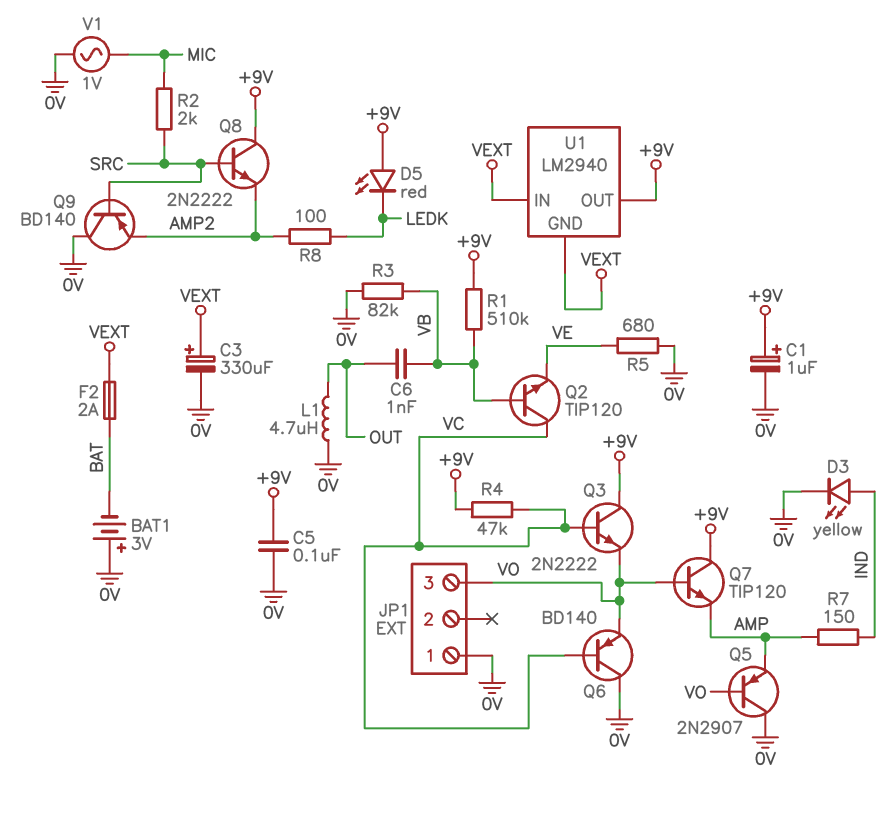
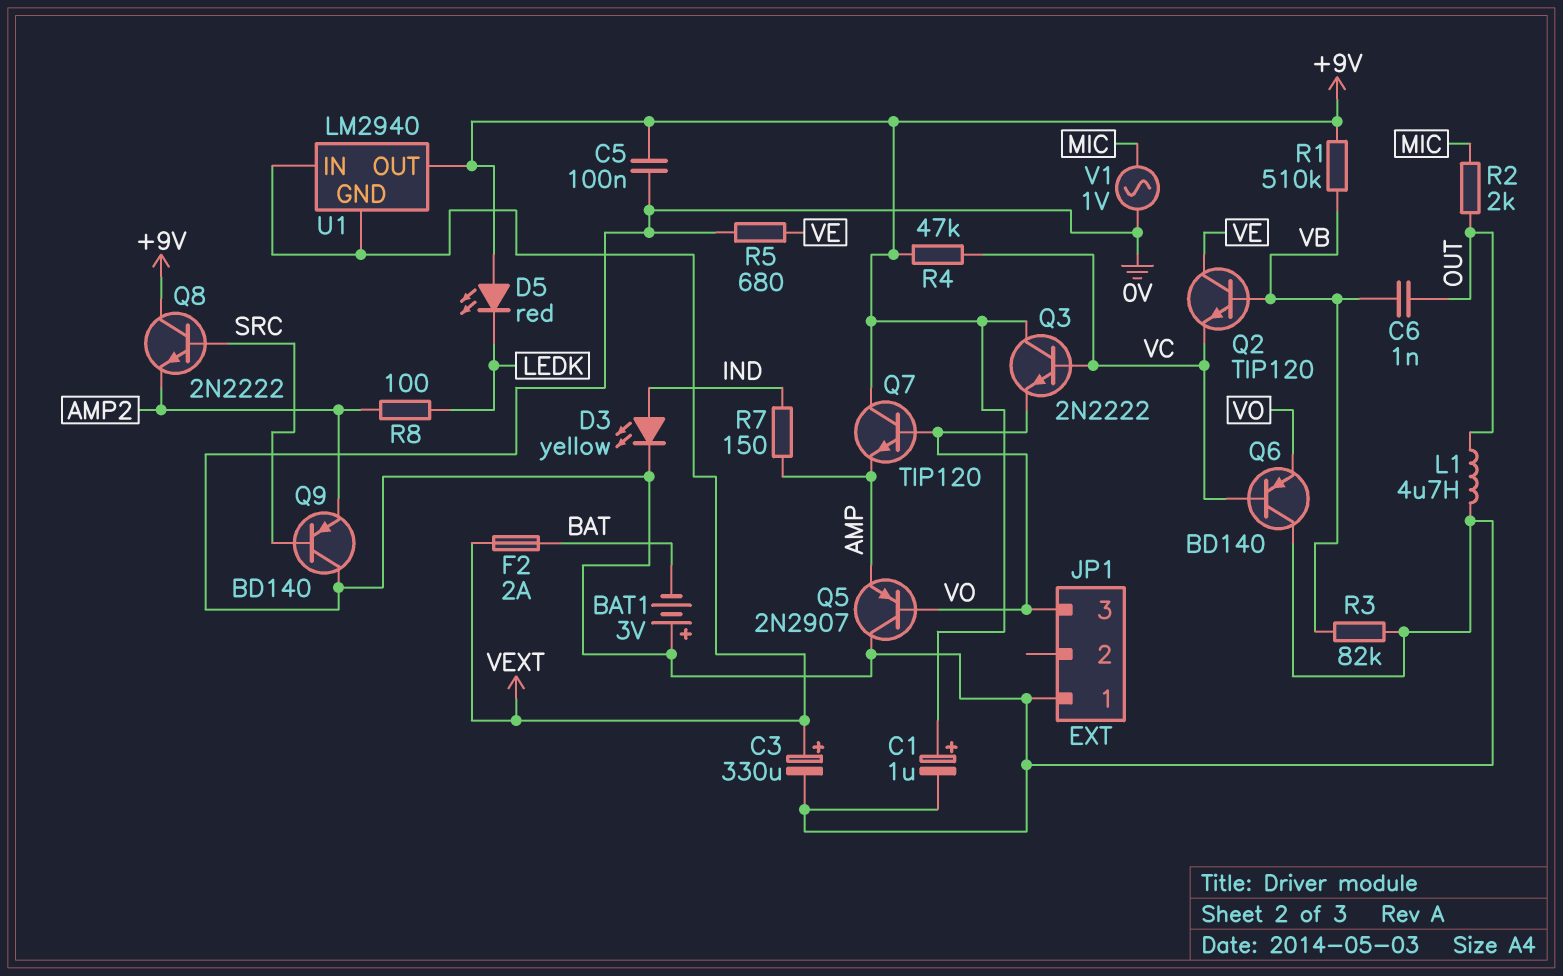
Q2: NPN TIP120 (B VB, C VC, E VE) -> NPN TIP120 (B VB, C VE, E VC)
R2: 2k (MIC, SRC) -> 2k (MIC, OUT)

